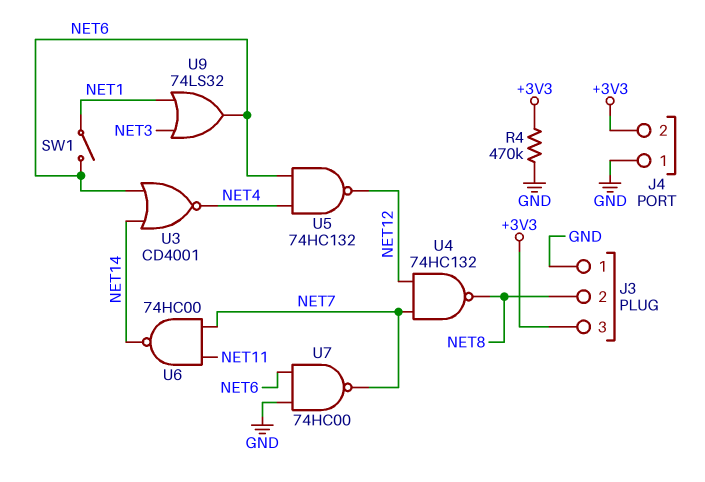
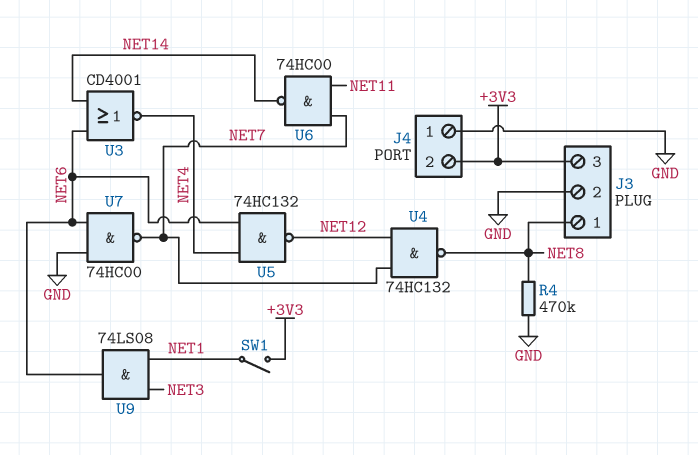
J3 pin 1: GND -> NET8
J3 pin 2: NET8 -> GND
R4: 470k (+3V3, GND) -> 470k (GND, NET8)
SW1: switch (NET1, NET6) -> switch (+3V3, NET1)
U9: OR 74LS32 (in NET1, in NET3, out NET6) -> AND 74LS08 (in NET1, in NET3, out NET6)

